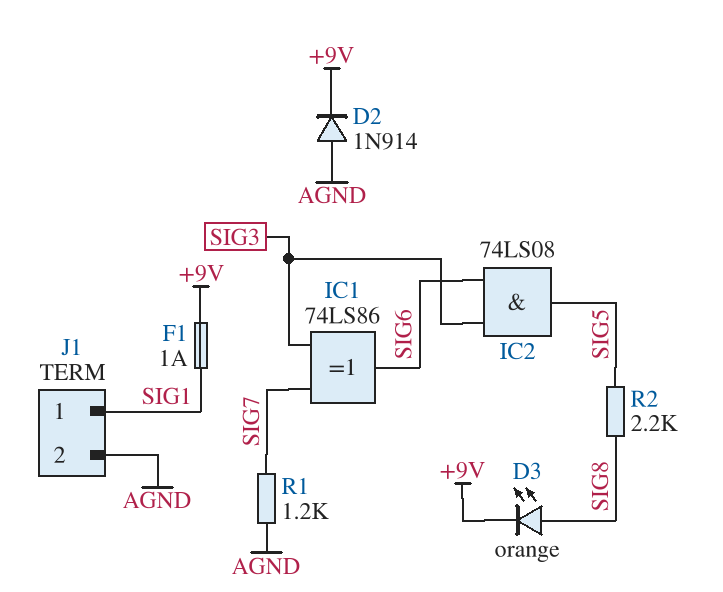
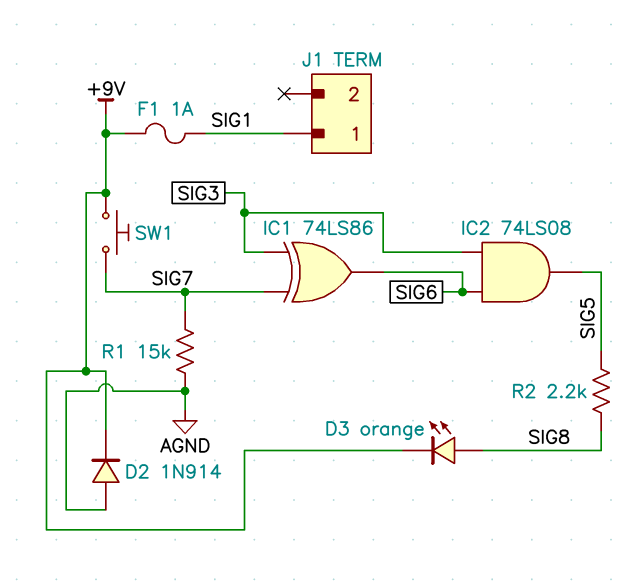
J1 pin 2: AGND -> none
R1: 1.2k (AGND, SIG7) -> 15k (AGND, SIG7)
SW1: none -> button (+9V, SIG7)

